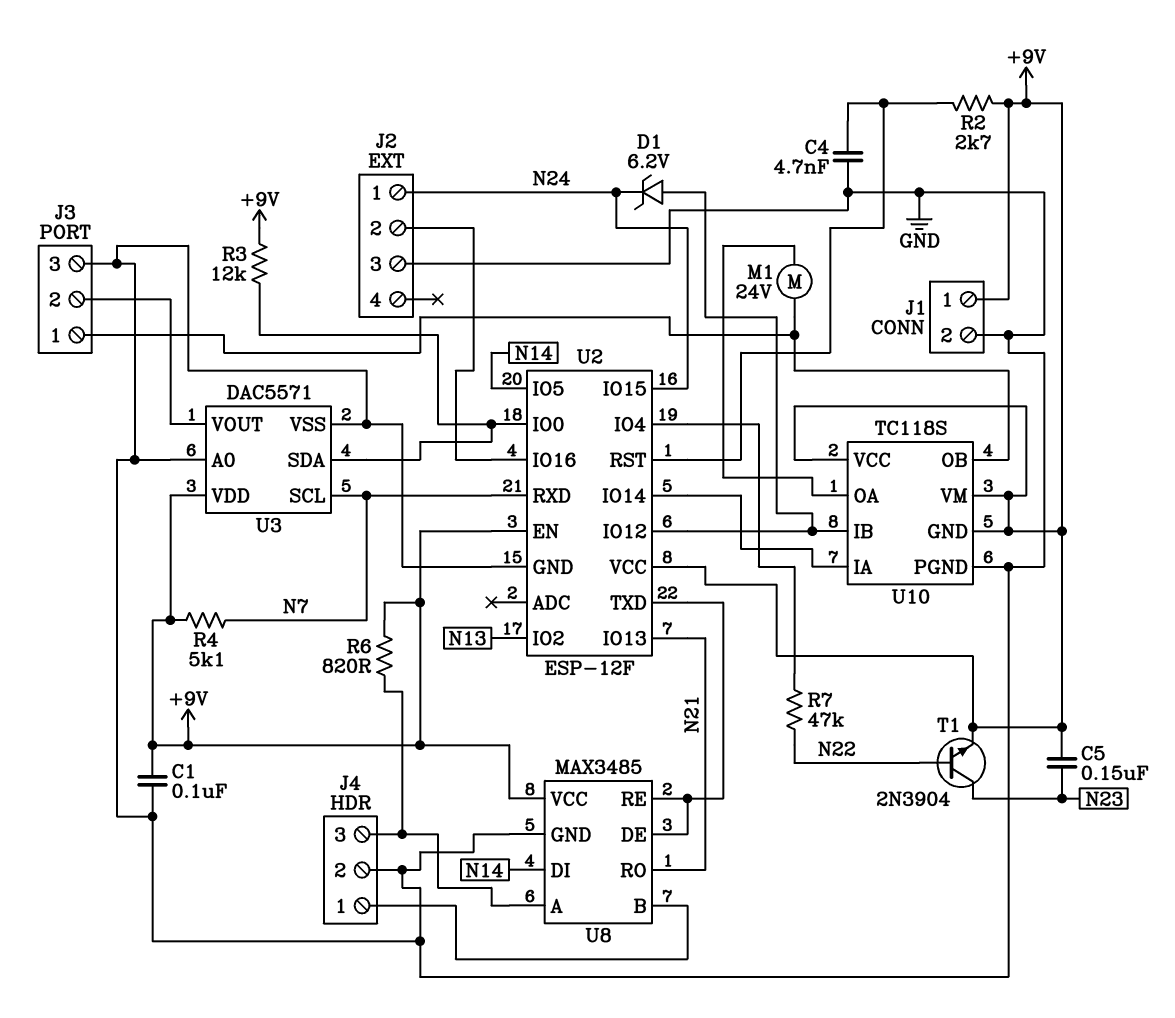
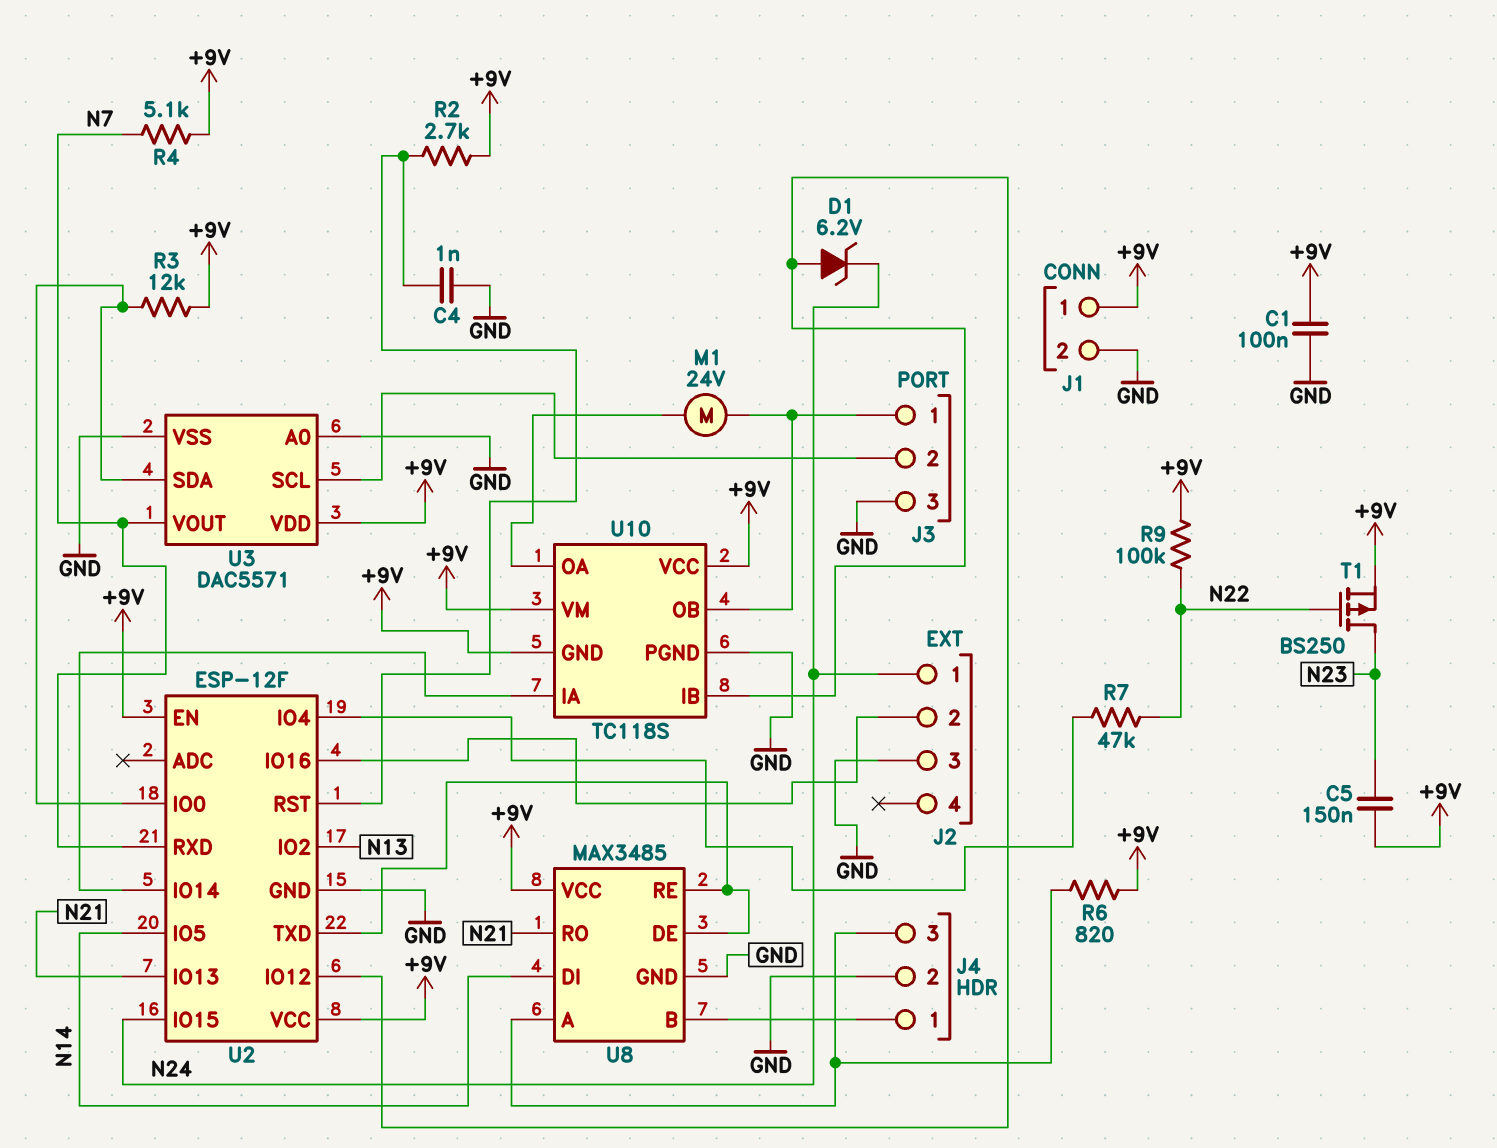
C4: 4.7nF (GND, U2/RST) -> 1nF (GND, U2/RST)
R9: none -> 100k (+9V, N22)
T1: NPN 2N3904 (B N22, C N23, E +9V) -> PMOS BS250 (G N22, D N23, S +9V)
U3 pin SCL: N7 -> J3/2
U3 pin VOUT: J3/2 -> N7

